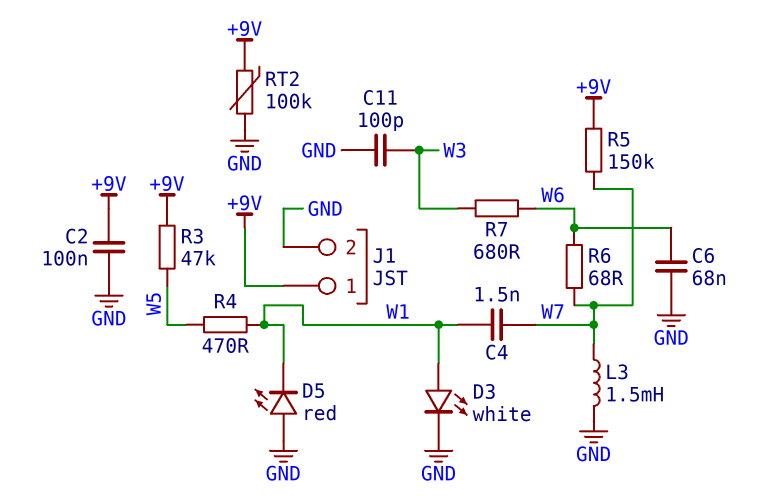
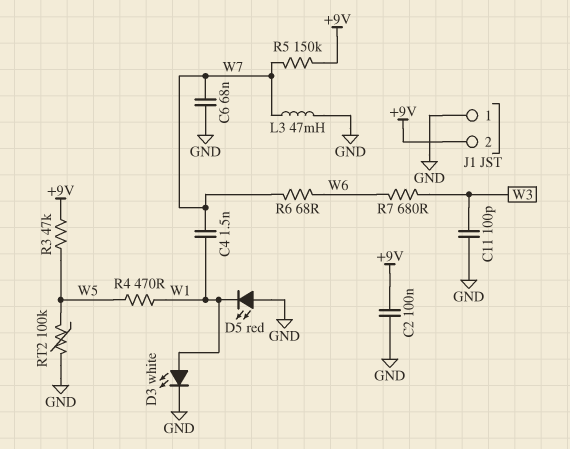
C6: 68nF (GND, W6) -> 68nF (GND, W7)
J1 pin 1: +9V -> GND
J1 pin 2: GND -> +9V
L3: 1.5mH (GND, W7) -> 47mH (GND, W7)
RT2: 100k (+9V, GND) -> 100k (GND, W5)

